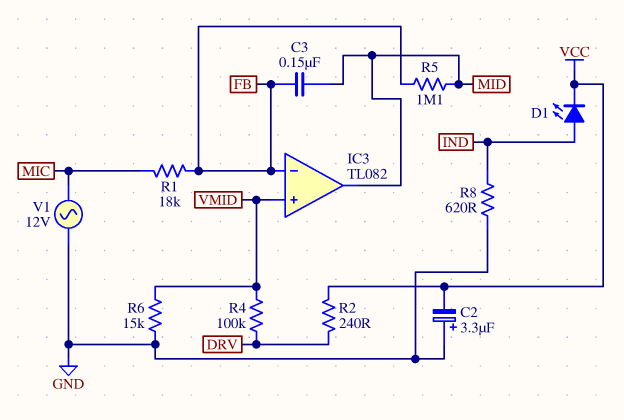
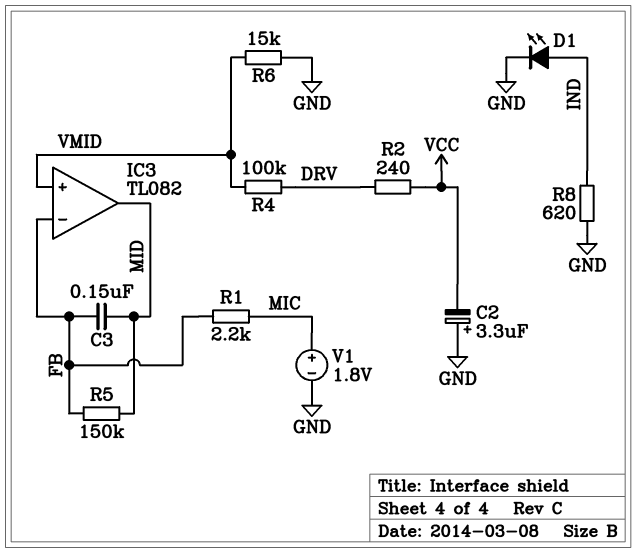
D1: LED (A IND, K VCC) -> LED (A IND, K GND)
R1: 18k (FB, MIC) -> 2.2k (FB, MIC)
R5: 1.1M (FB, MID) -> 150k (FB, MID)
V1: AC 12V (GND, MIC) -> 1.8V (plus MIC, minus GND)

